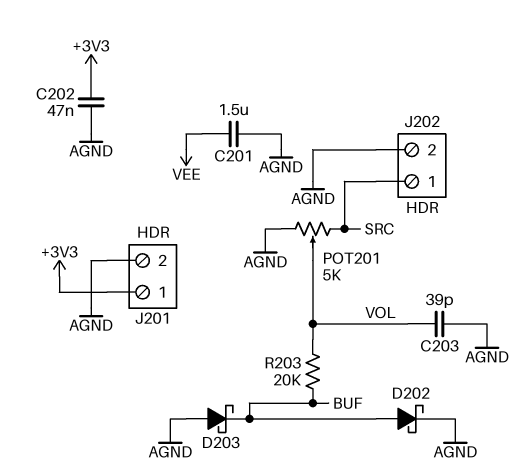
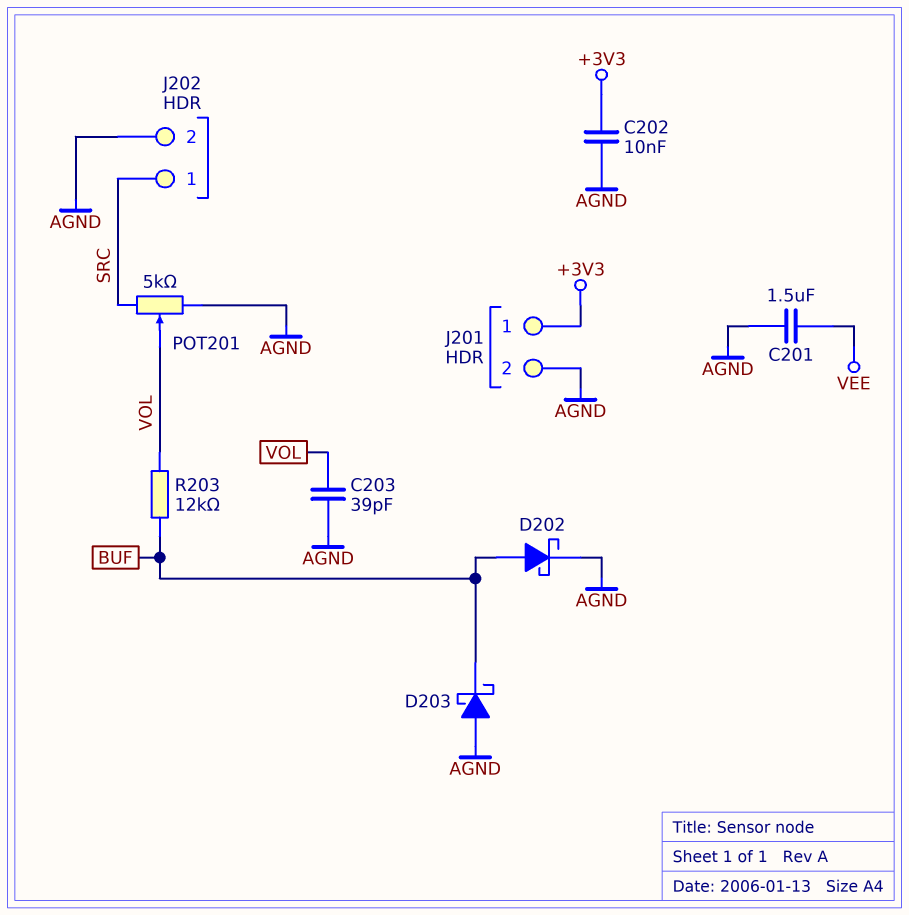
C202: 47nF (+3V3, AGND) -> 10nF (+3V3, AGND)
R203: 20k (BUF, VOL) -> 12k (BUF, VOL)

